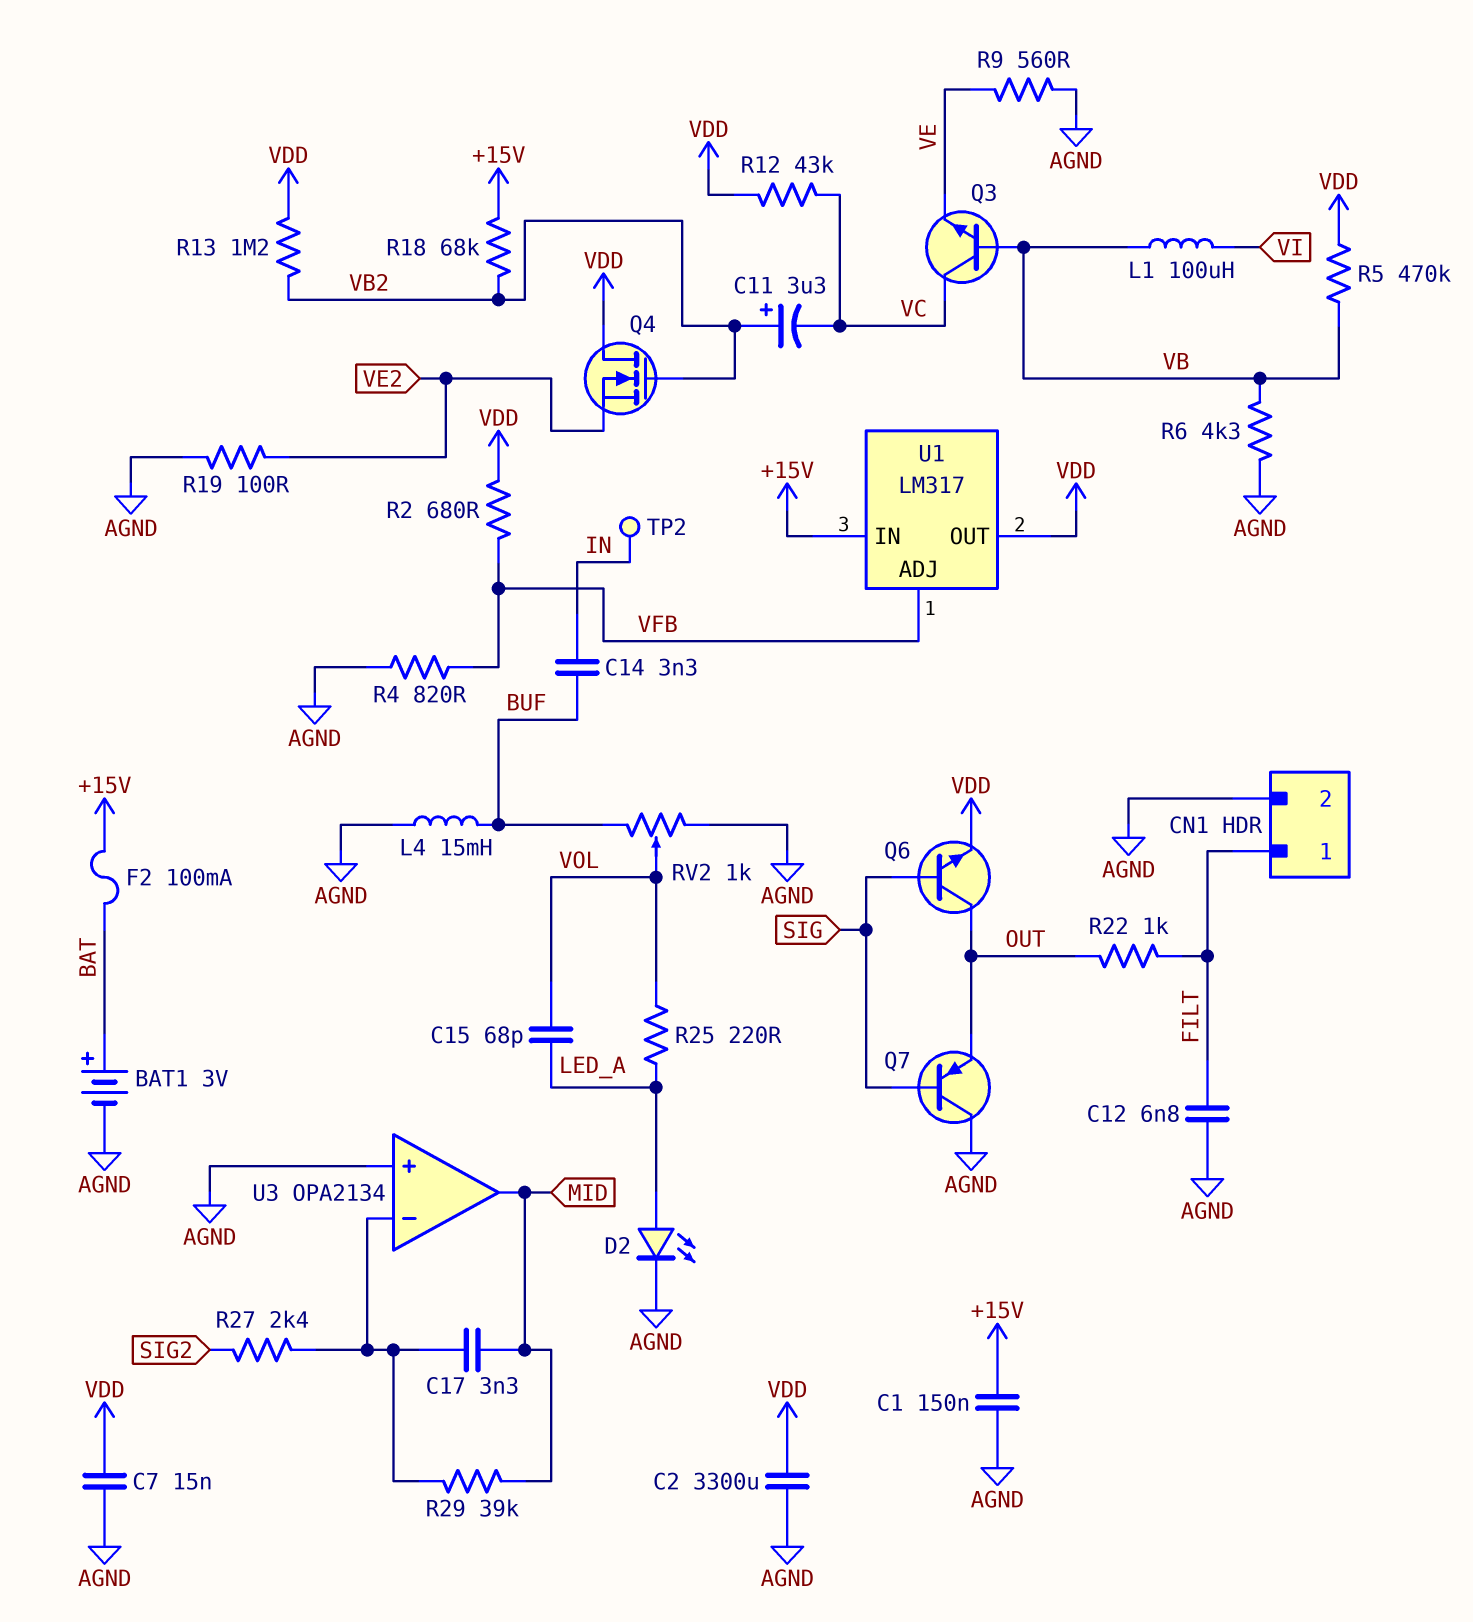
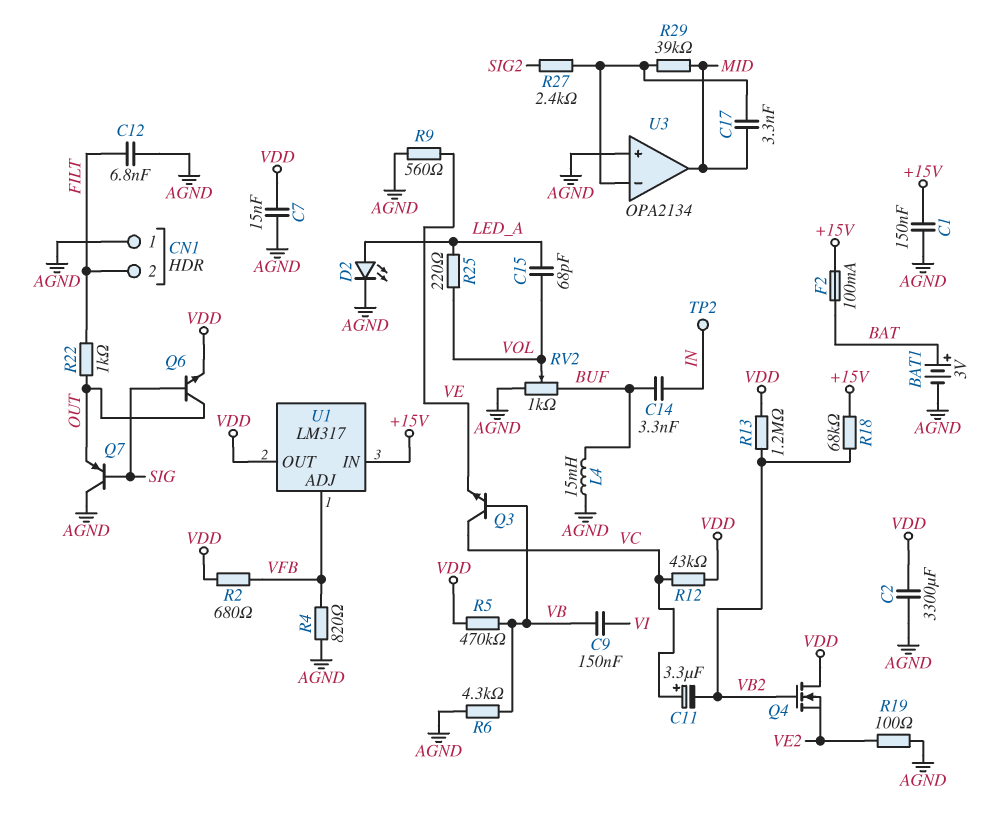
C9: none -> 150nF (VB, VI)
C11: 3.3uF (plus VB2, minus VC) -> 3.3uF (plus VC, minus VB2)
CN1 pin 1: FILT -> AGND
CN1 pin 2: AGND -> FILT
L1: 100uH (VB, VI) -> none

